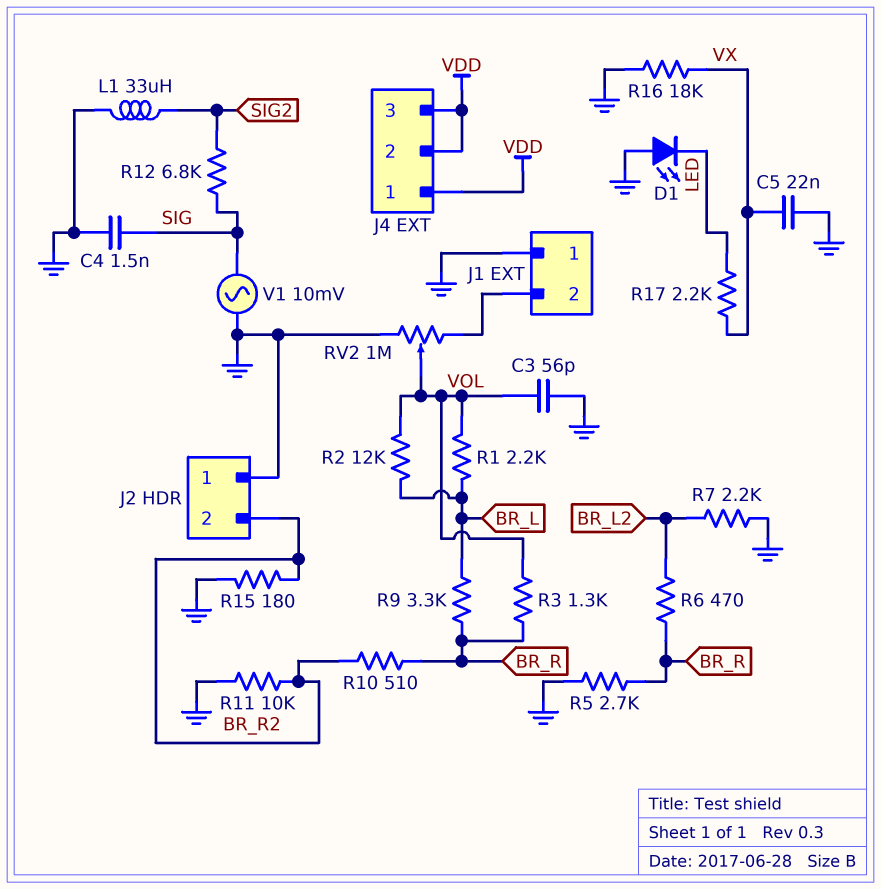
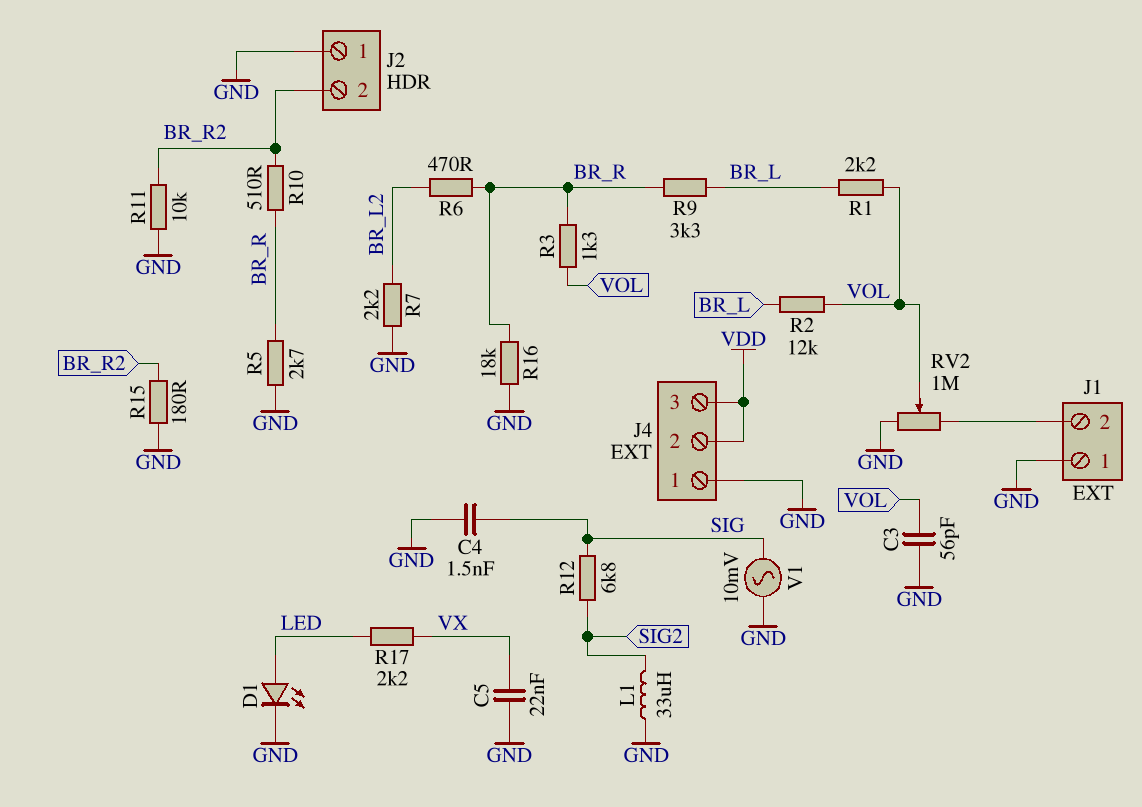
D1: LED (A GND, K LED) -> LED (A LED, K GND)
J4 pin 1: VDD -> GND
R16: 18k (GND, VX) -> 18k (BR_R, GND)

